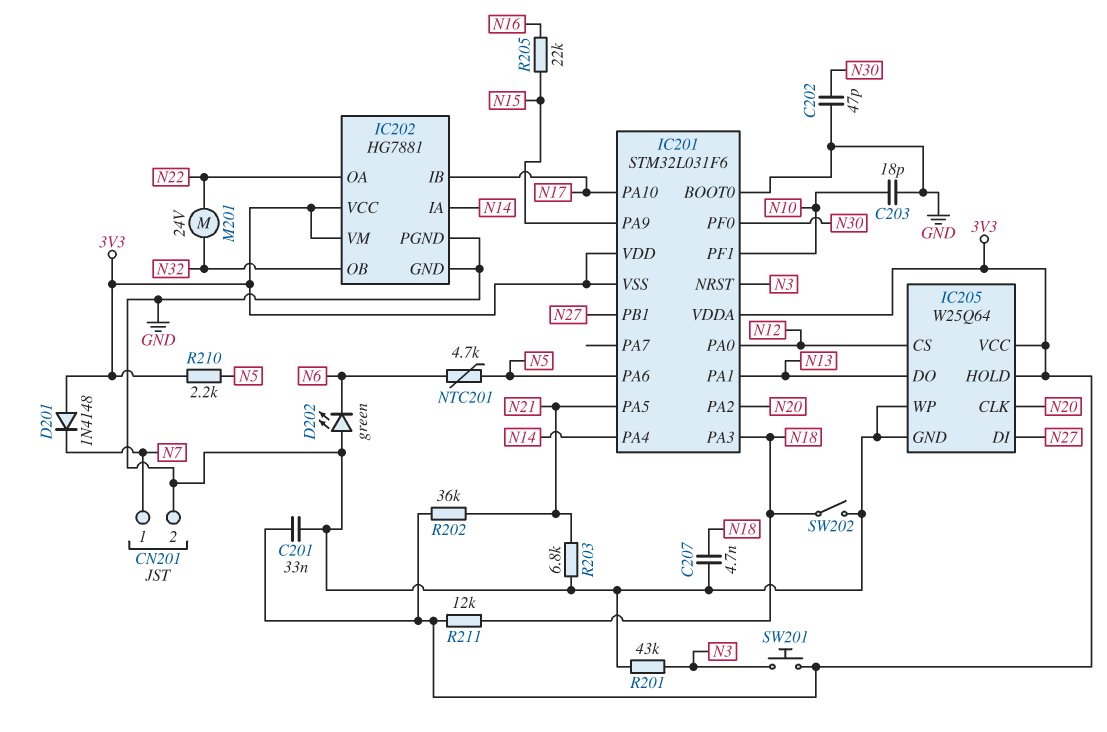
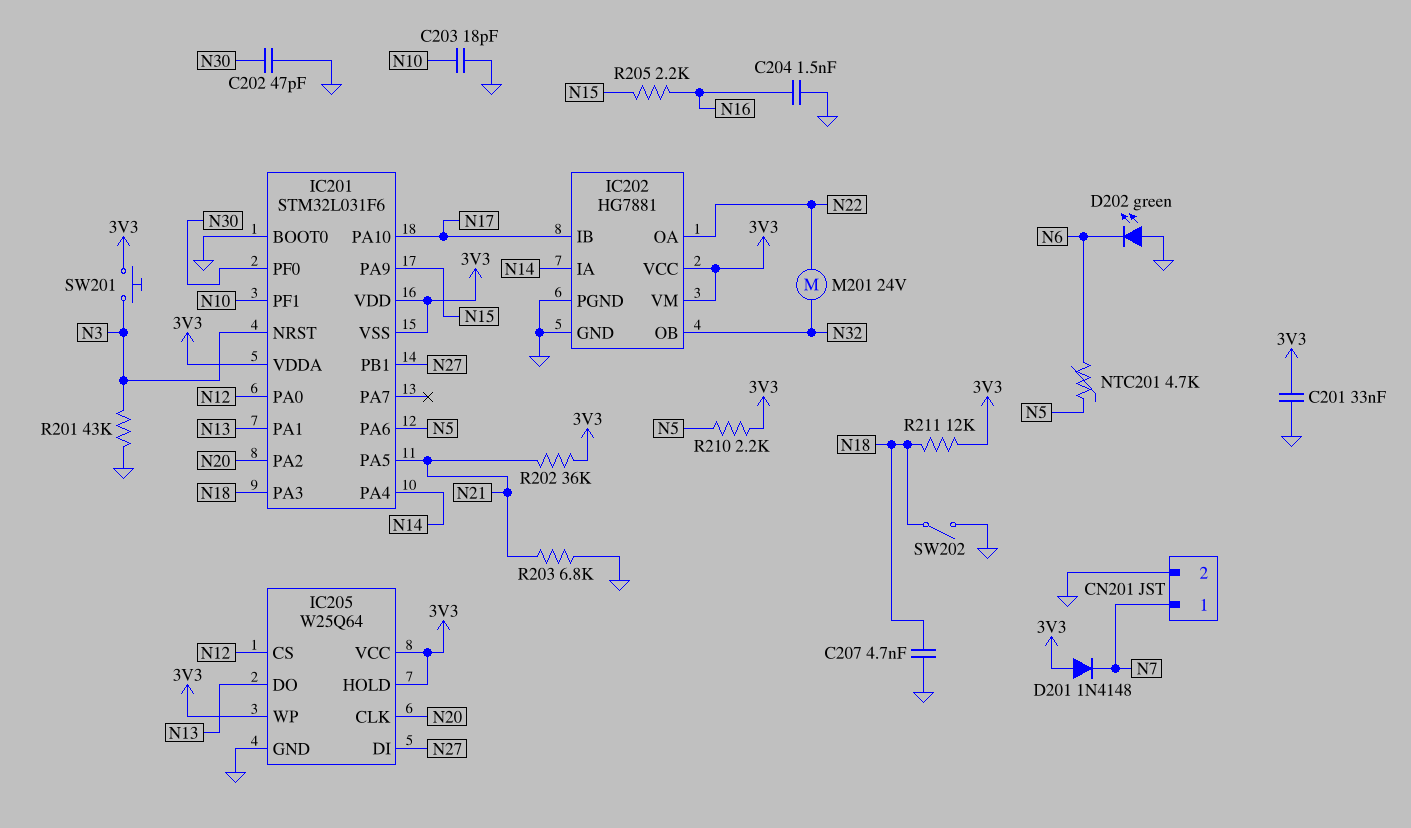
C204: none -> 1.5nF (GND, N16)
IC205 pin WP: GND -> 3V3
R205: 22k (N15, N16) -> 2.2k (N15, N16)

